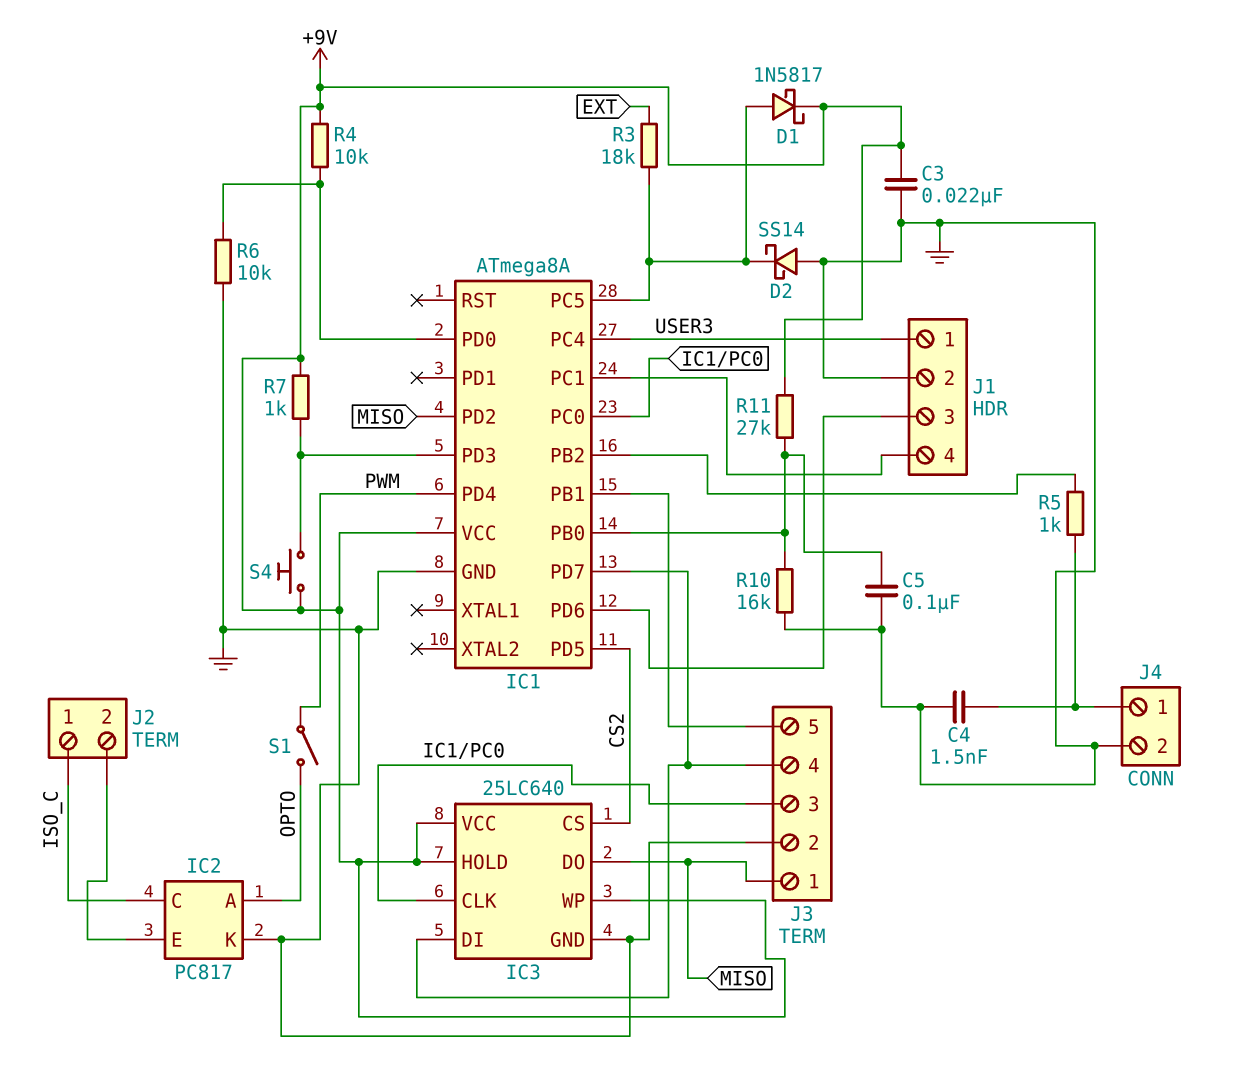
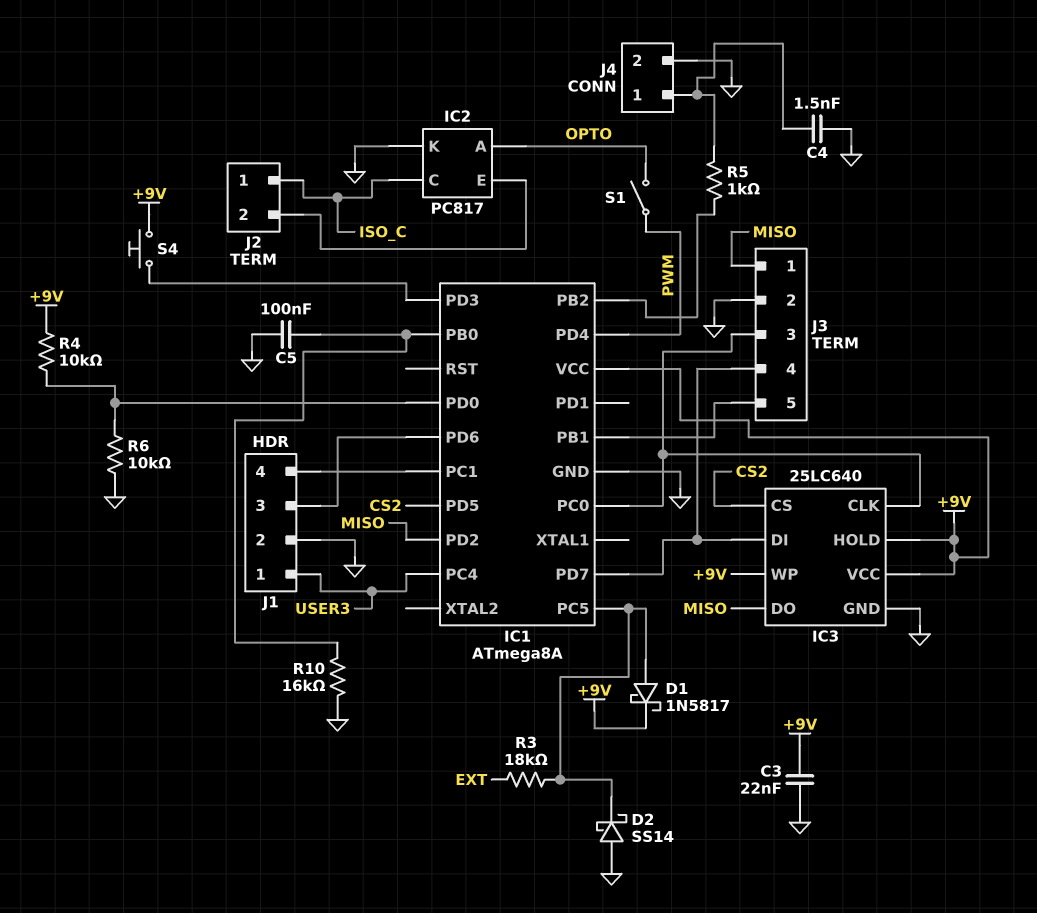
R7: 1k (+9V, IC1/PD3) -> none
R11: 27k (+9V, IC1/PB0) -> none

